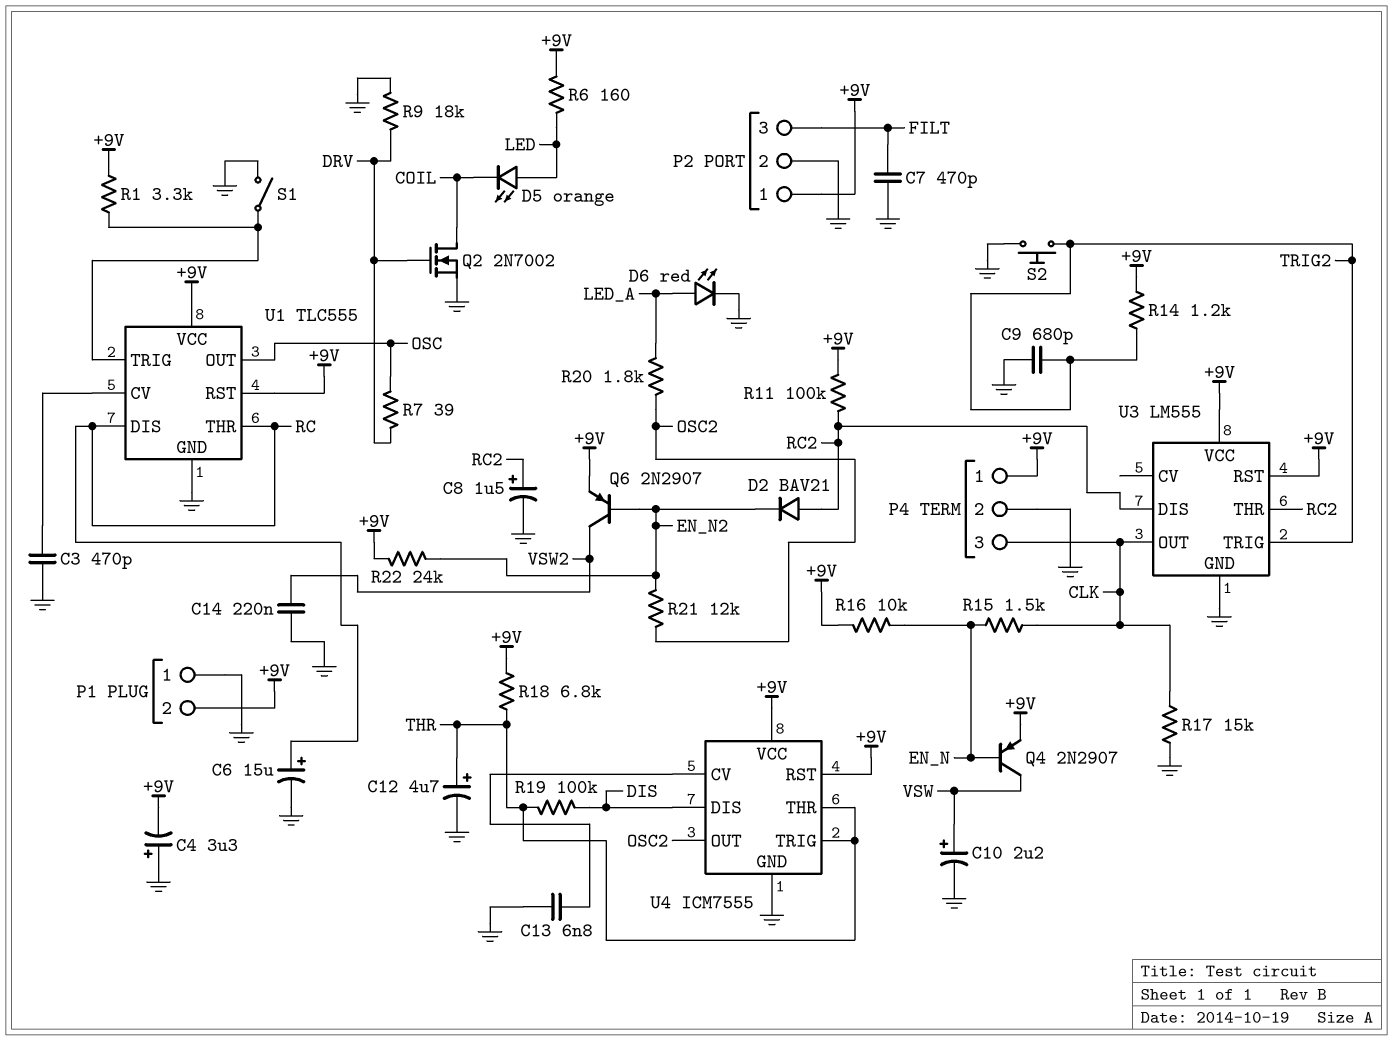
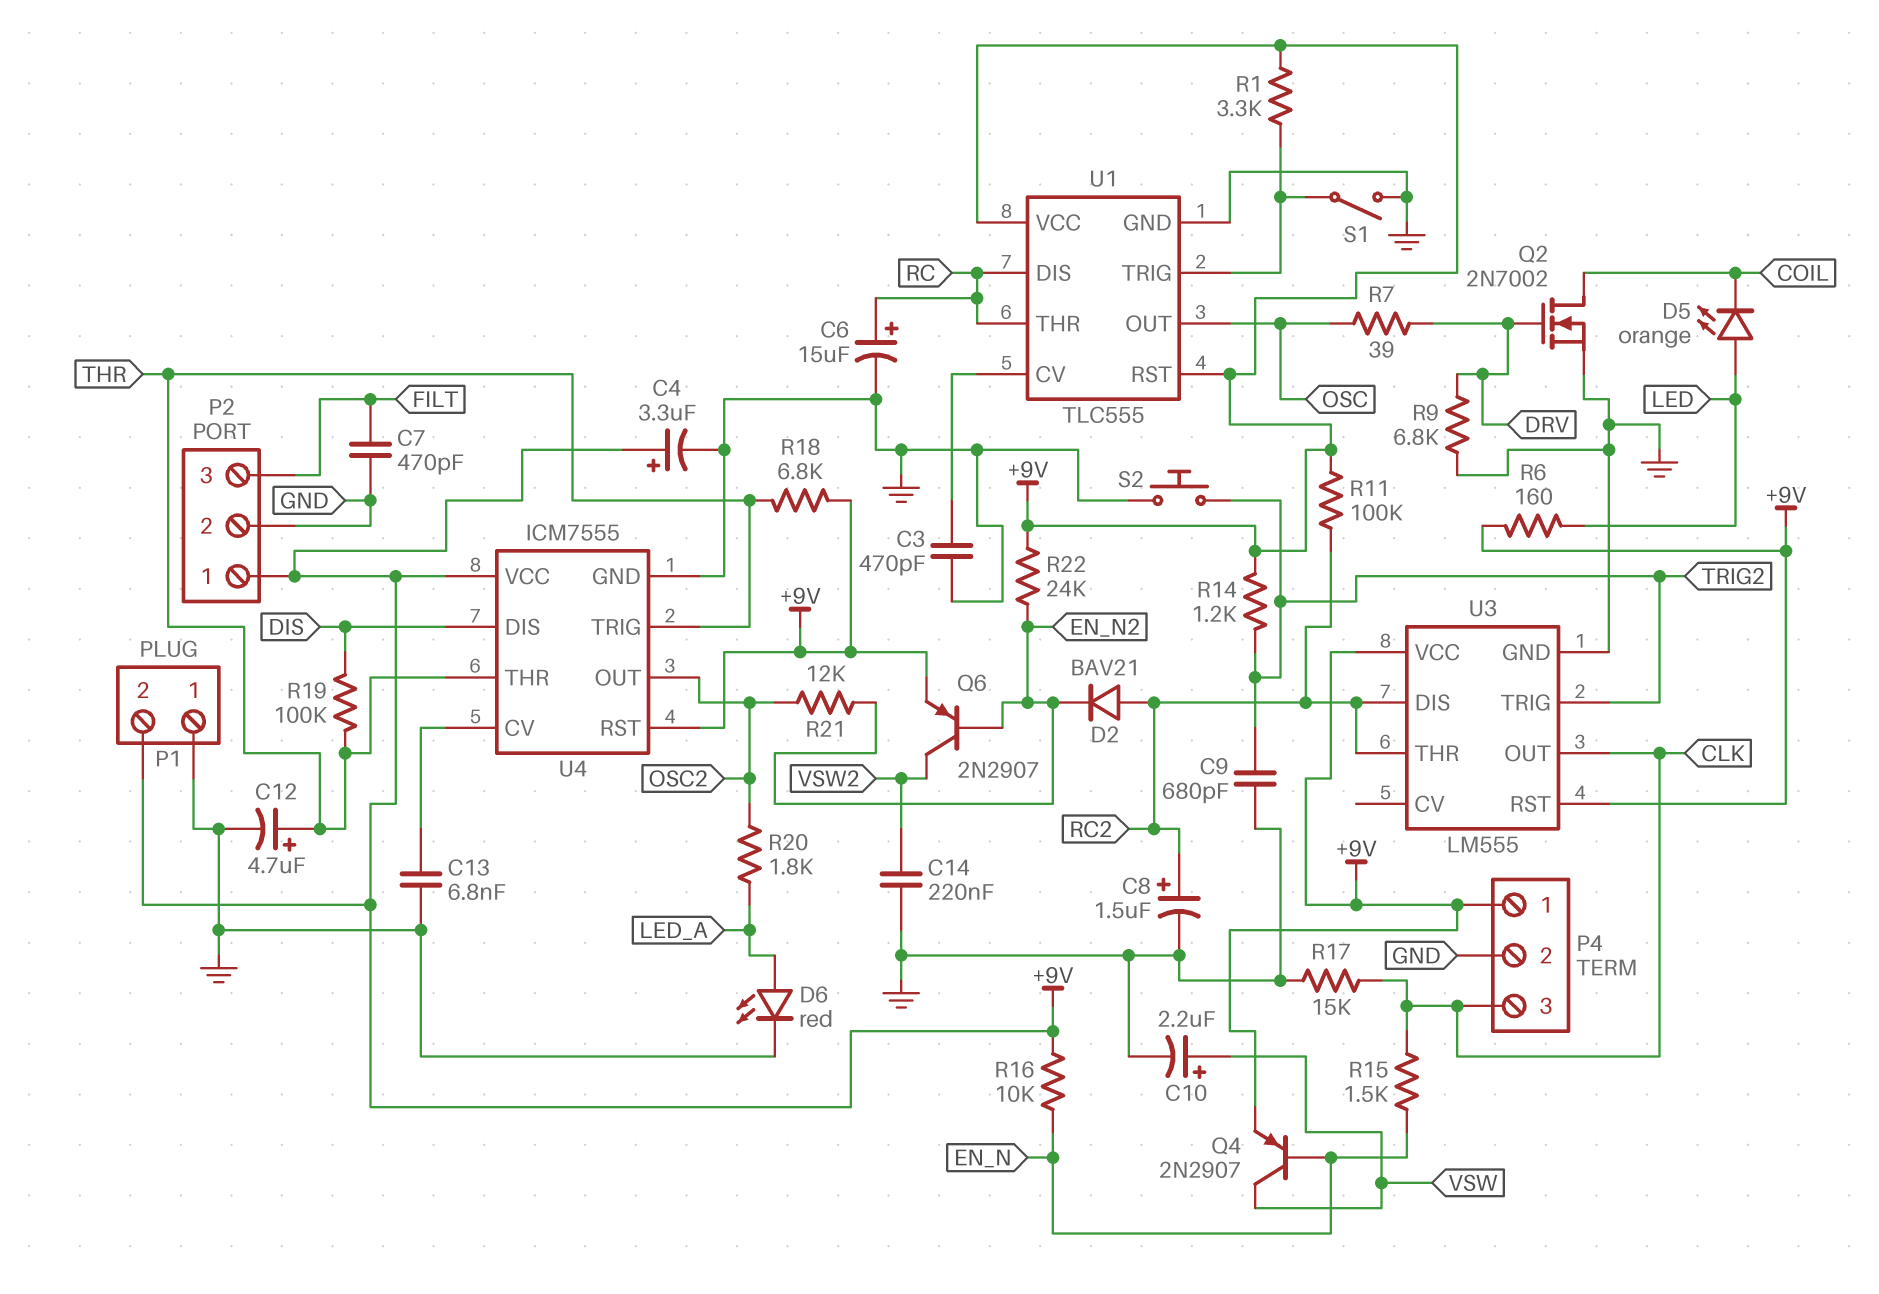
C4: 3.3uF (plus GND, minus +9V) -> 3.3uF (plus +9V, minus GND)
R9: 18k (DRV, GND) -> 6.8k (DRV, GND)

